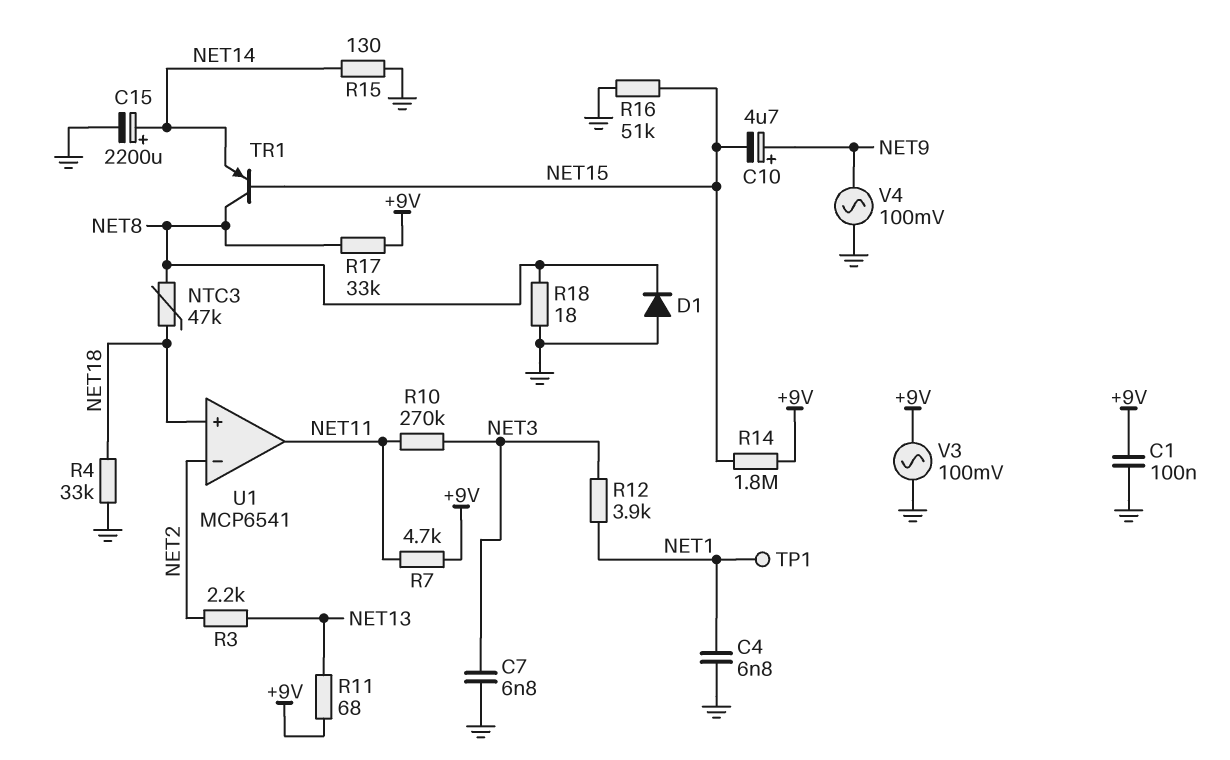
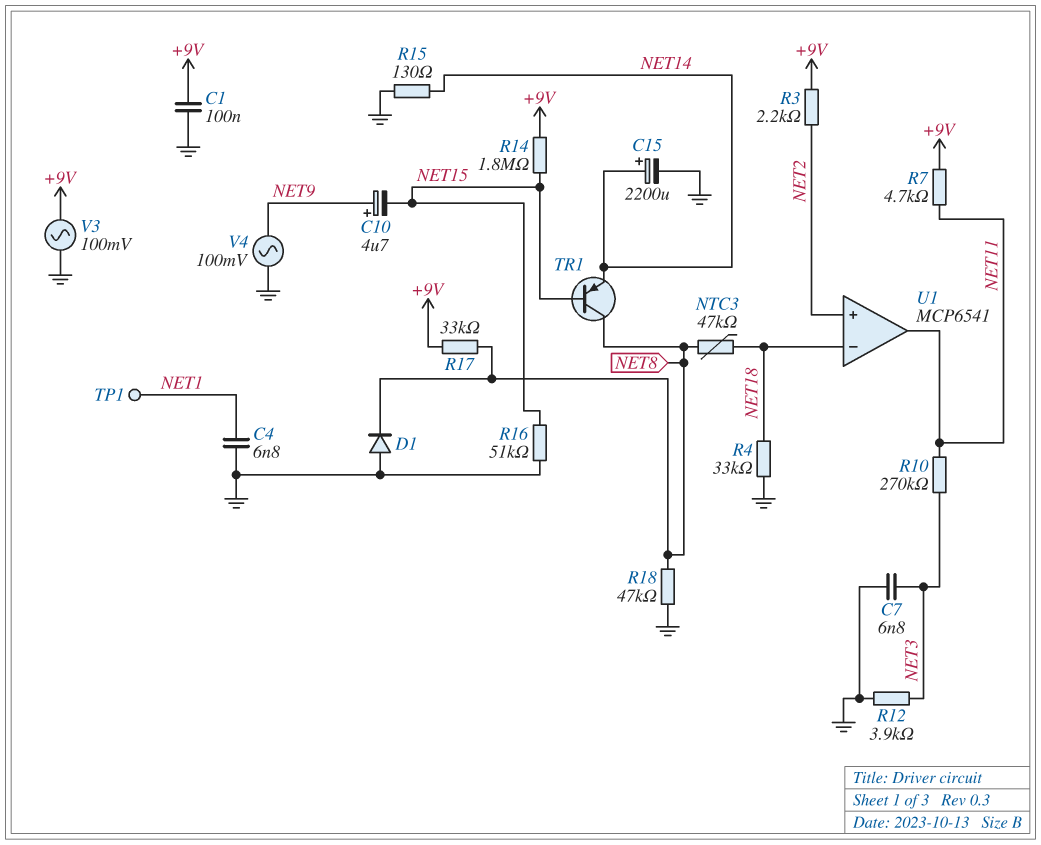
R3: 2.2k (NET2, NET13) -> 2.2k (+9V, NET2)
R11: 68 (+9V, NET13) -> none
R12: 3.9k (NET1, NET3) -> 3.9k (GND, NET3)
R18: 18 (GND, NET8) -> 47k (GND, NET8)
U1 pin in+: NET18 -> NET2
U1 pin in-: NET2 -> NET18

